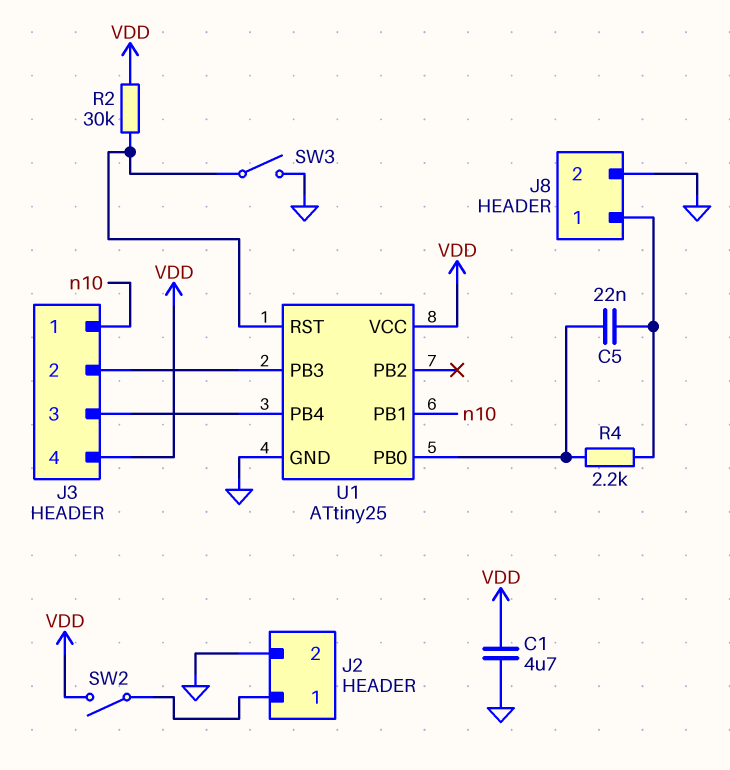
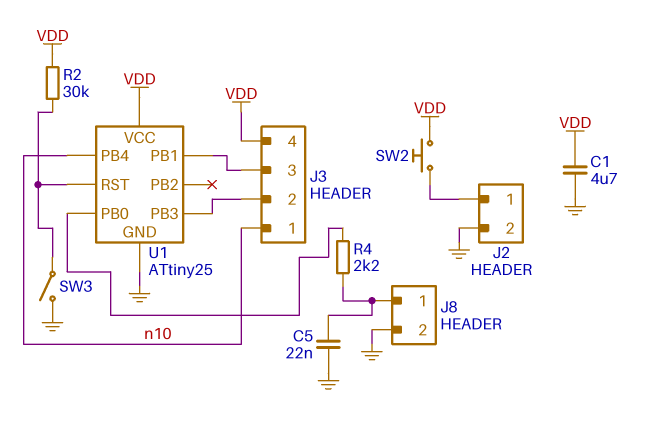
C5: 22nF (J8/1, U1/PB0) -> 22nF (GND, J8/1)
SW2: switch (J2/1, VDD) -> button (J2/1, VDD)
U1 pin PB1: n10 -> J3/3
U1 pin PB4: J3/3 -> n10

